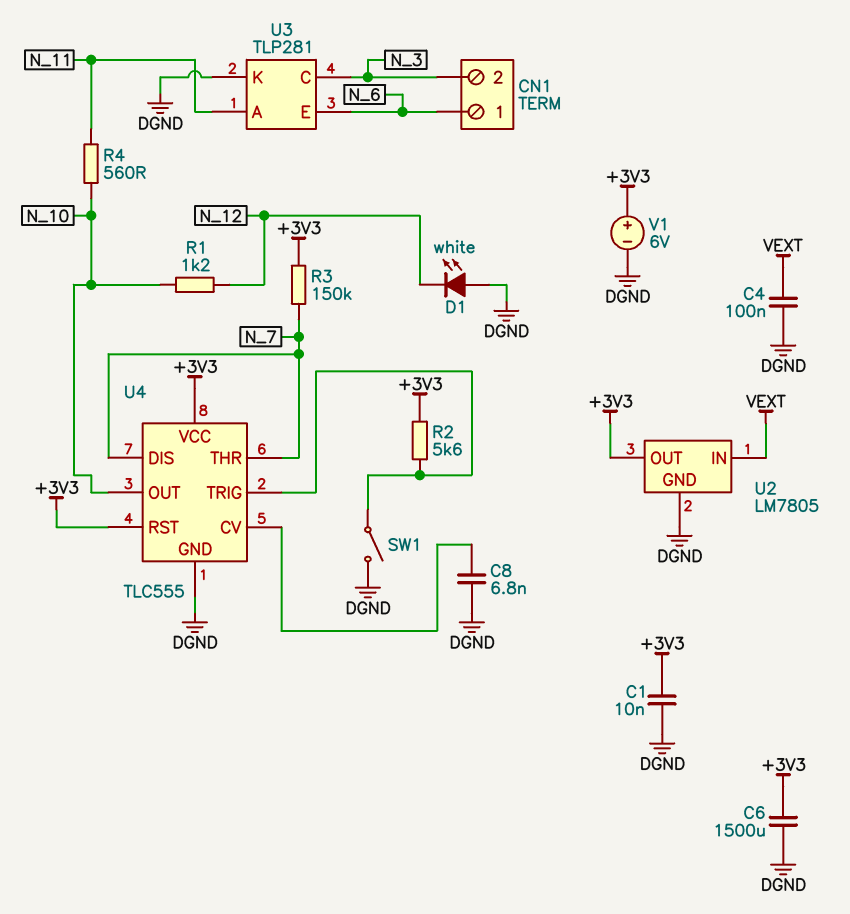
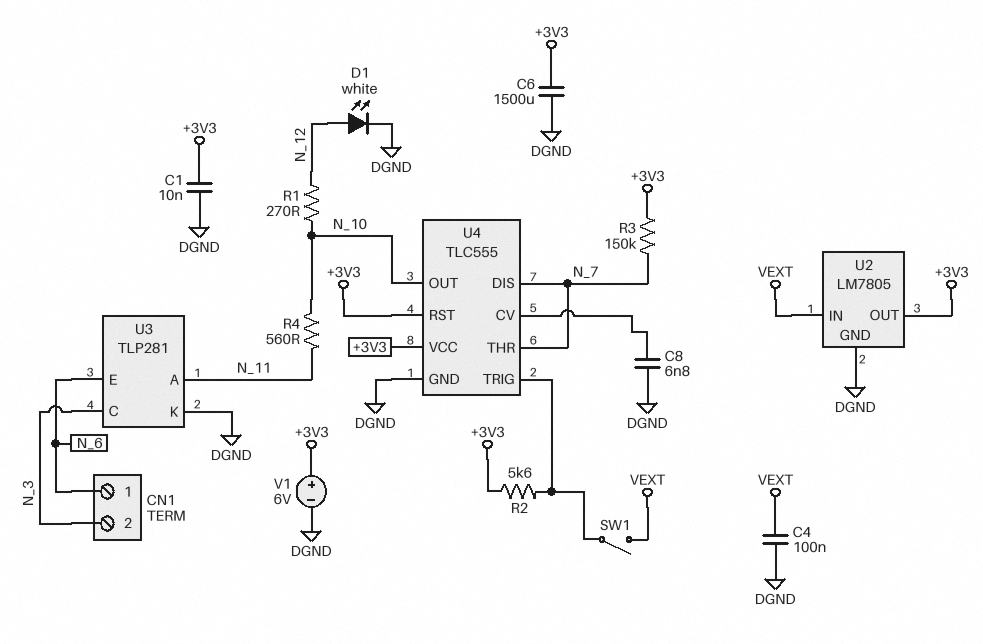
D1: LED white (A DGND, K N_12) -> LED white (A N_12, K DGND)
R1: 1.2k (N_10, N_12) -> 270 (N_10, N_12)
SW1: switch (DGND, U4/TRIG) -> switch (U4/TRIG, VEXT)

